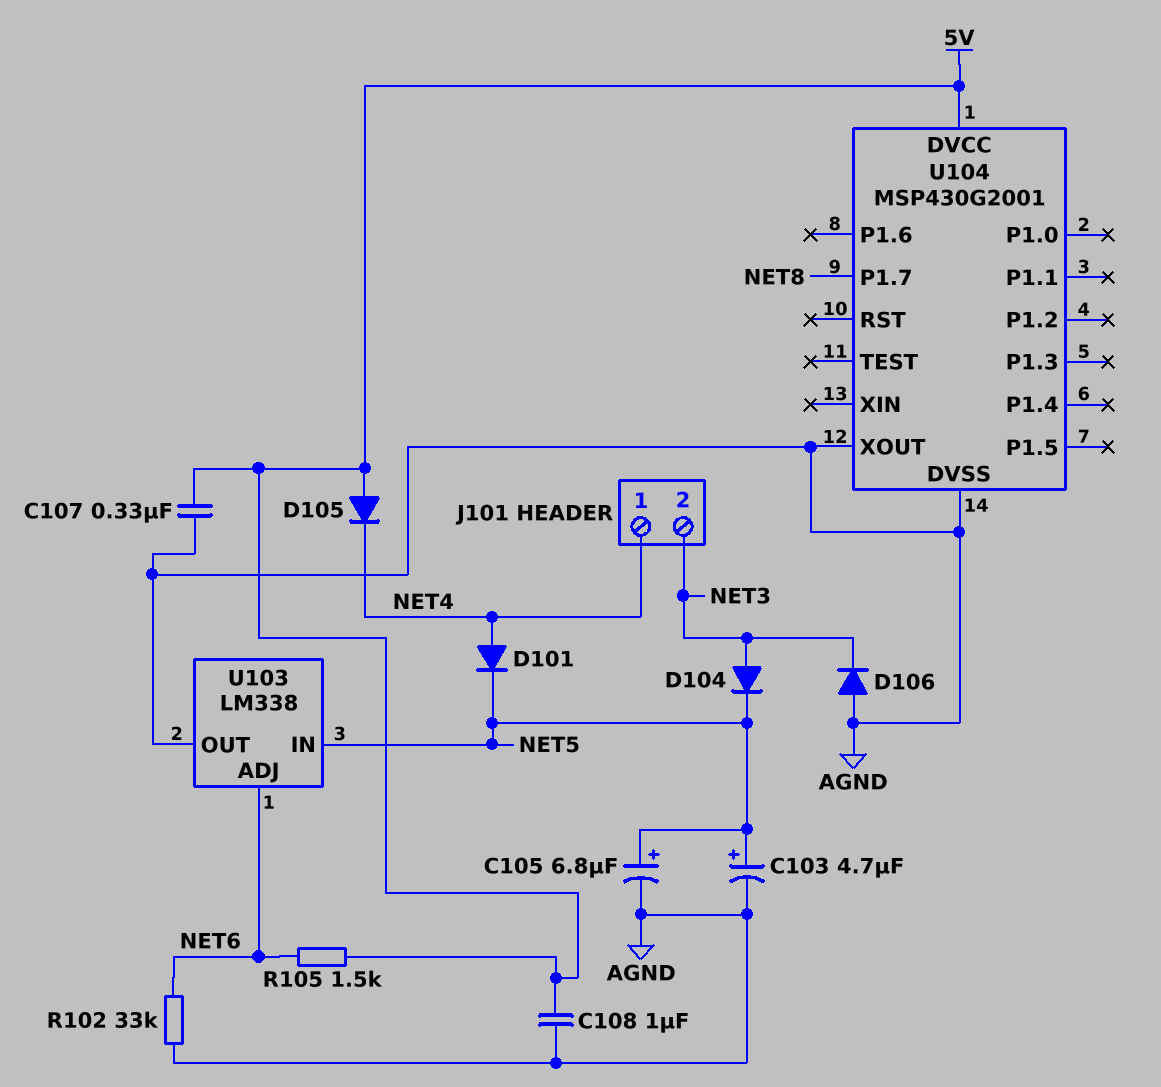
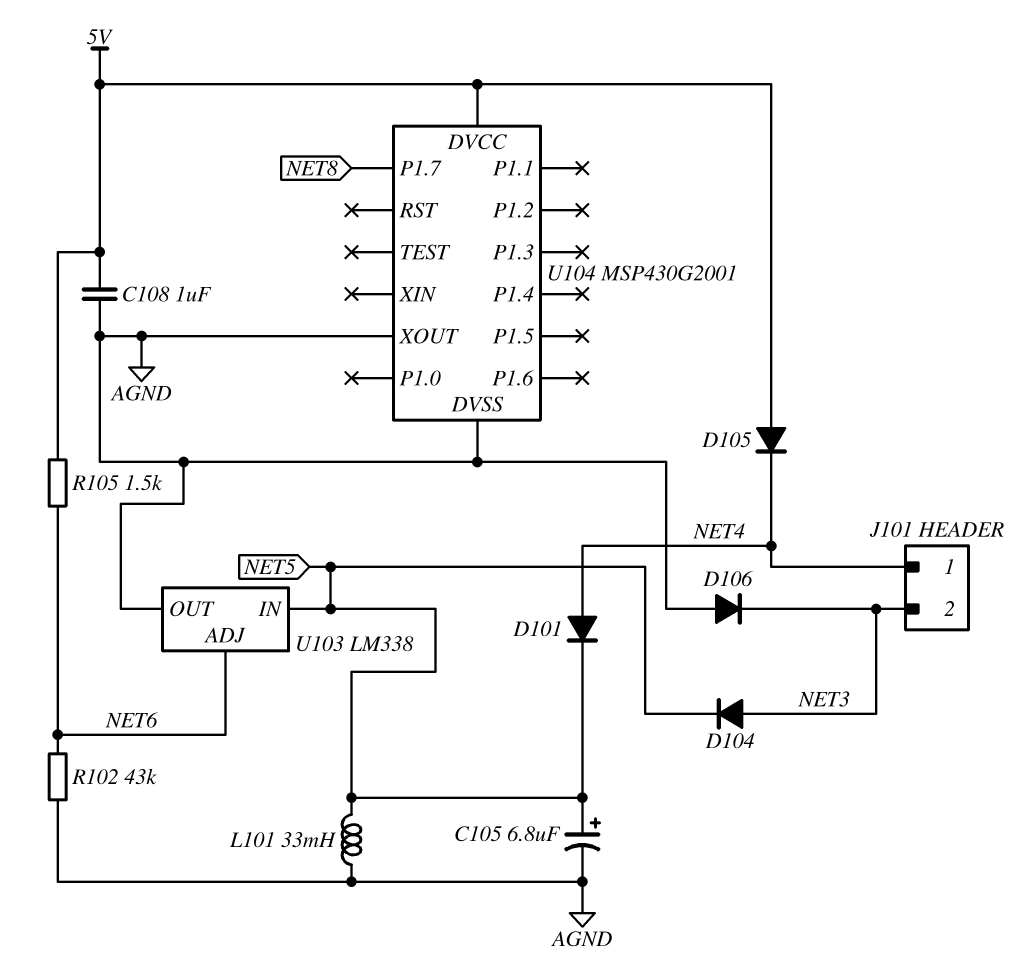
C103: 4.7uF (plus NET5, minus AGND) -> none
C107: 330nF (5V, AGND) -> none
L101: none -> 33mH (AGND, NET5)
R102: 33k (AGND, NET6) -> 43k (AGND, NET6)

